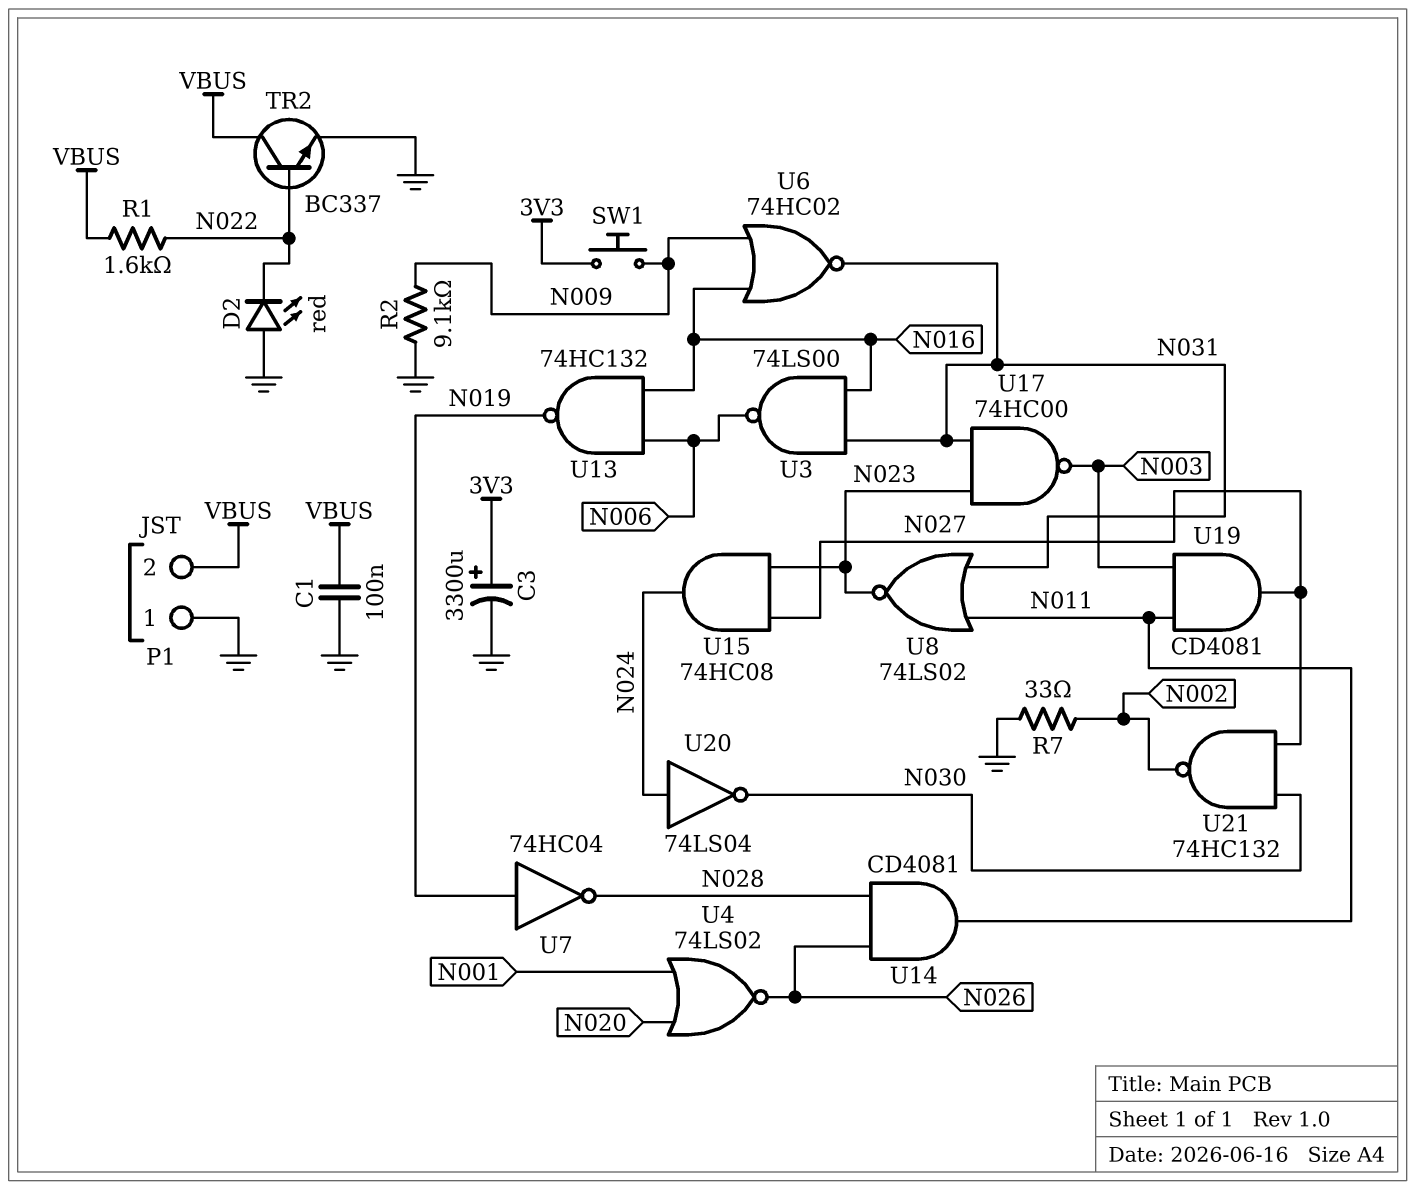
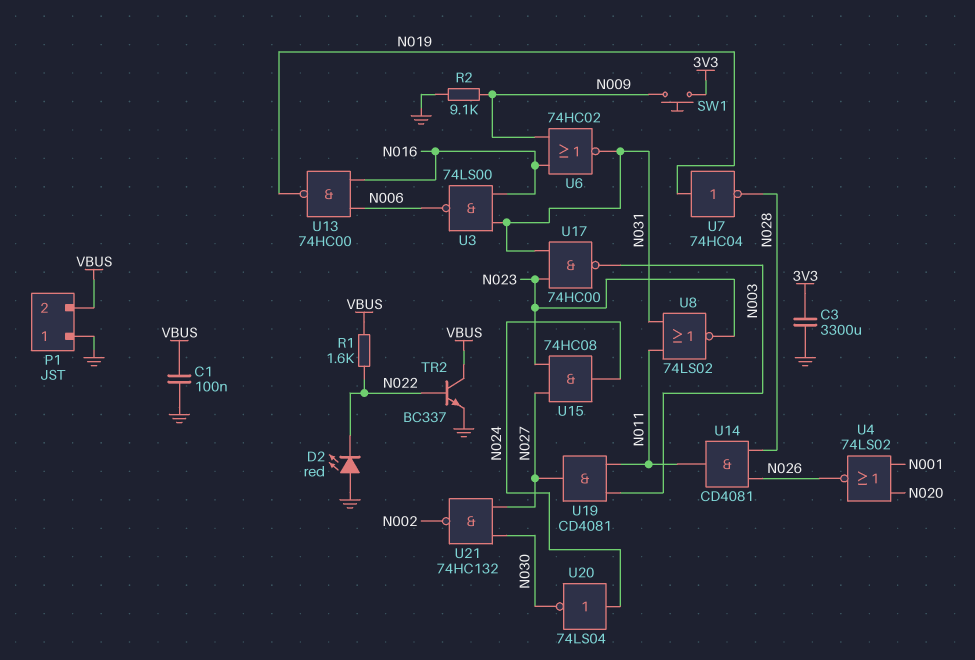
C3: 3300uF (plus 3V3, minus GND) -> 3300uF (3V3, GND)
R7: 33 (GND, N002) -> none
U13: NAND 74HC132 (in N006, in N016, out N019) -> NAND 74HC00 (in N006, in N016, out N019)

